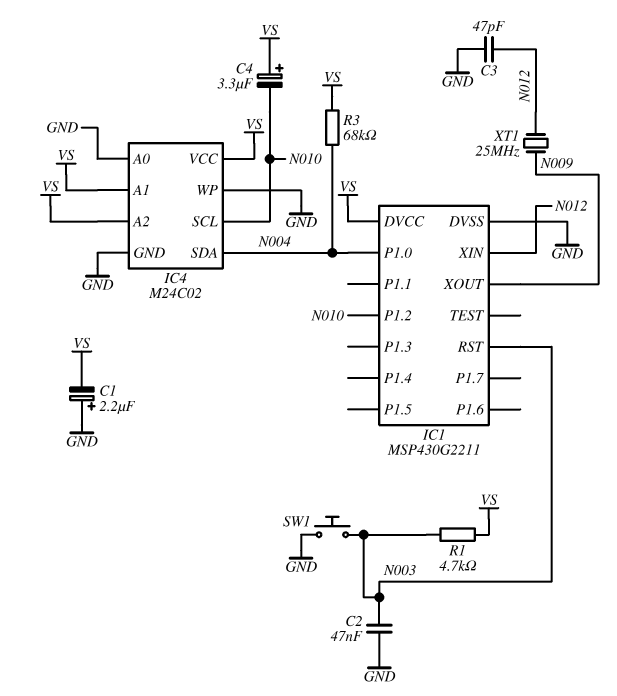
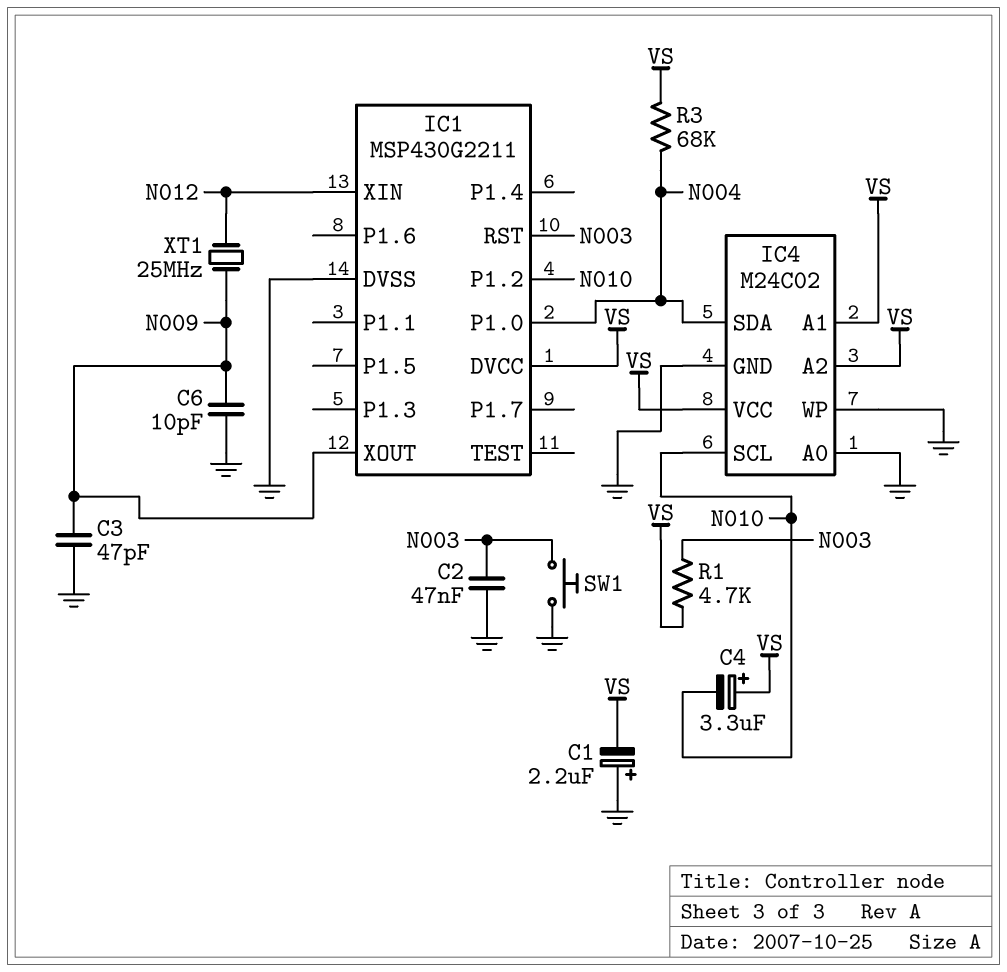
C3: 47pF (GND, N012) -> 47pF (GND, N009)
C6: none -> 10pF (GND, N009)

